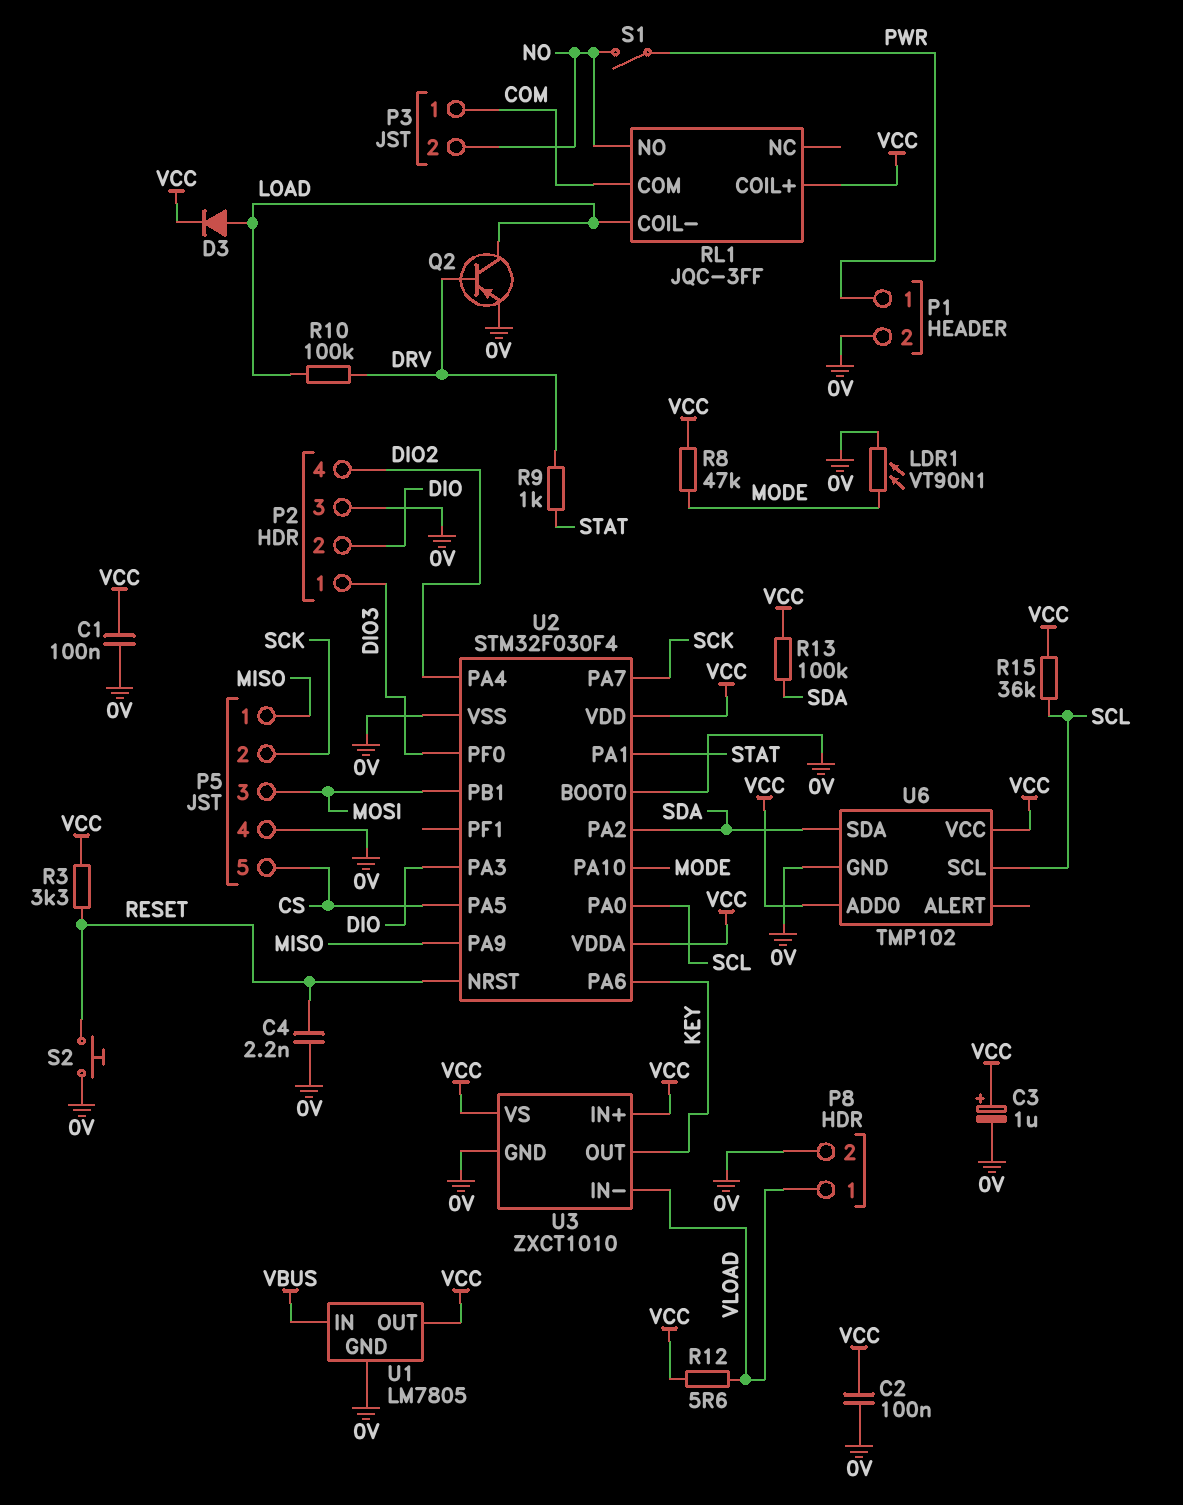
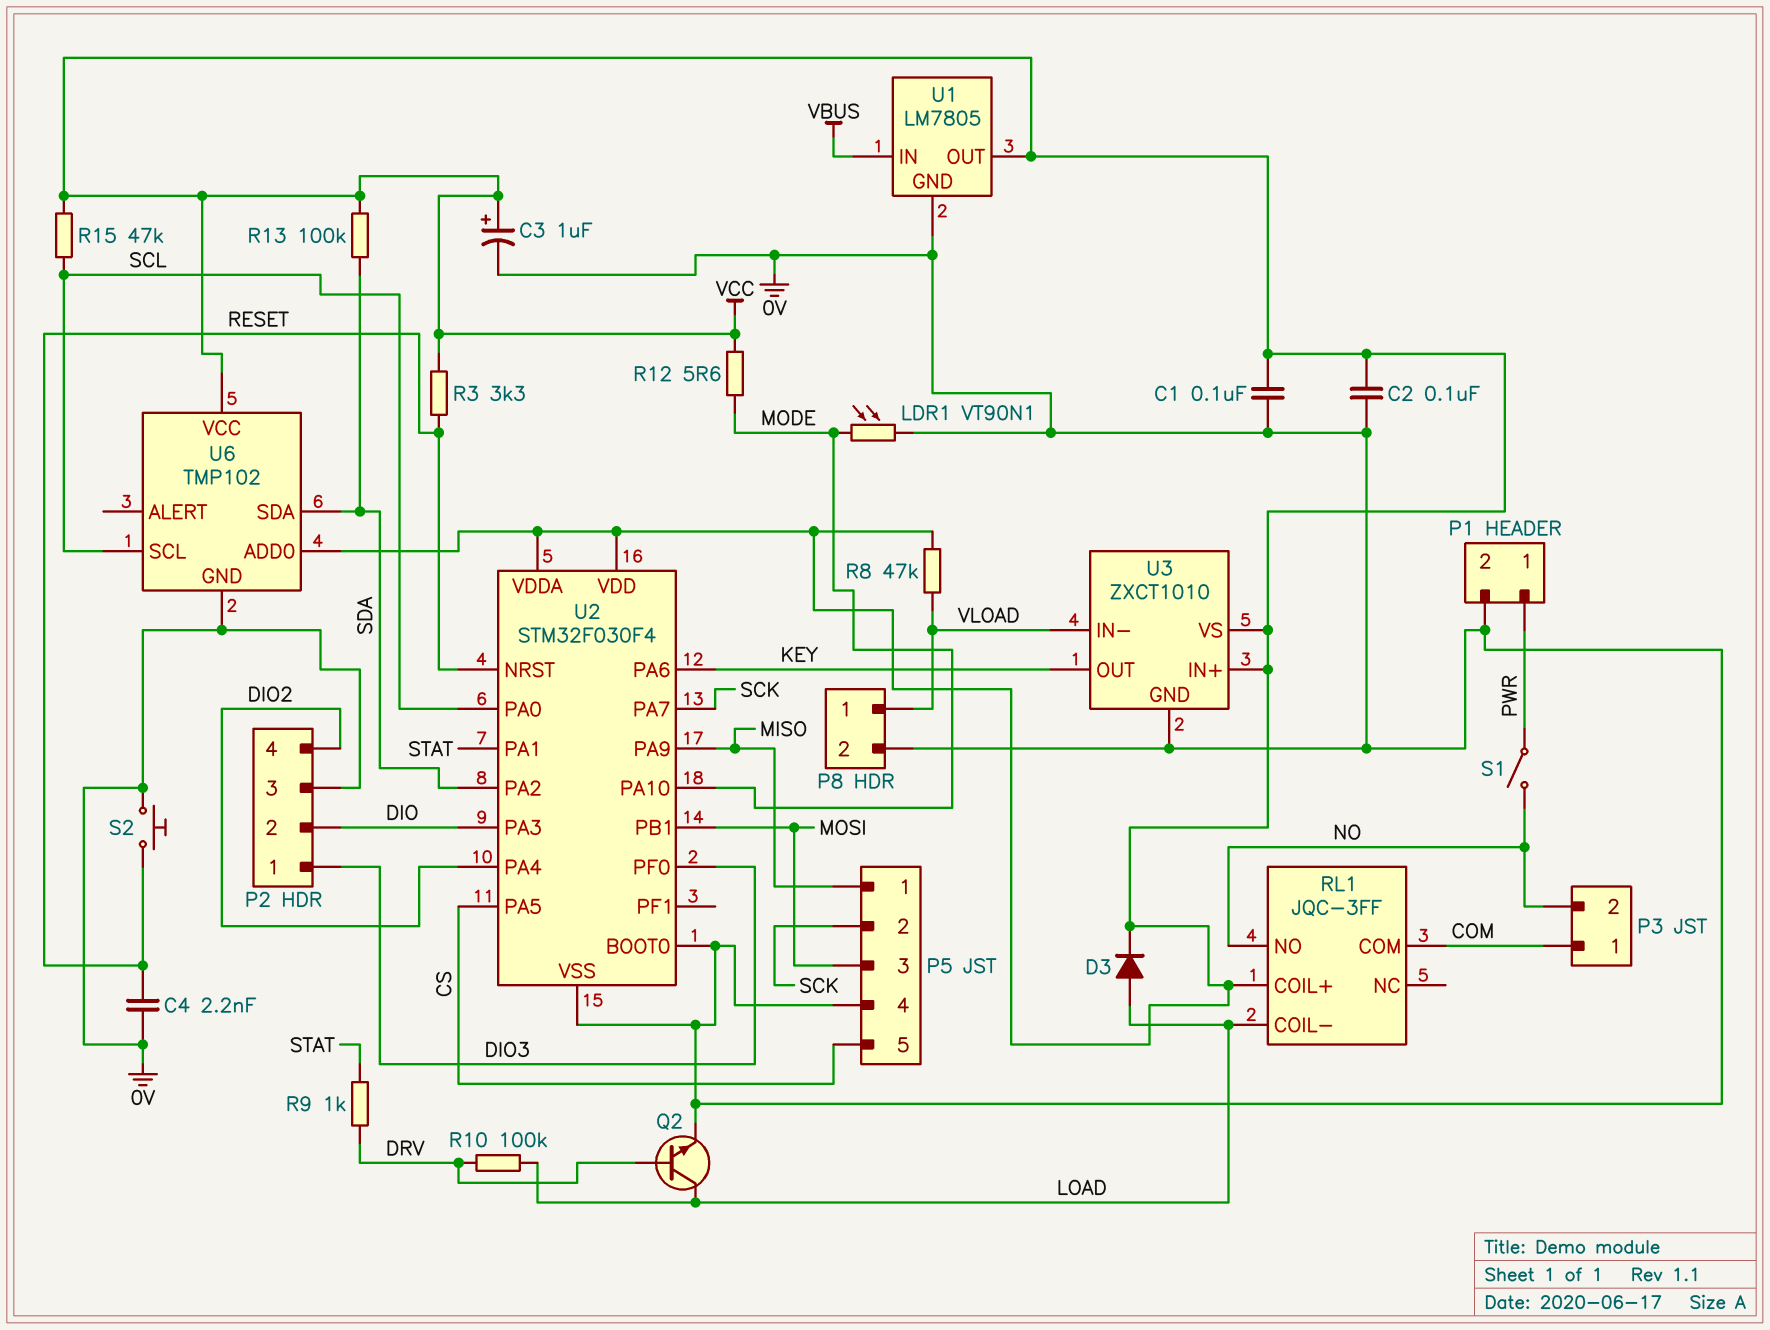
Q2: PNP (B DRV, C LOAD, E 0V) -> NPN (B DRV, C LOAD, E 0V)
R8: 47k (MODE, VCC) -> 47k (VCC, VLOAD)
R12: 5.6 (VCC, VLOAD) -> 5.6 (MODE, VCC)
R15: 36k (SCL, VCC) -> 47k (SCL, VCC)

